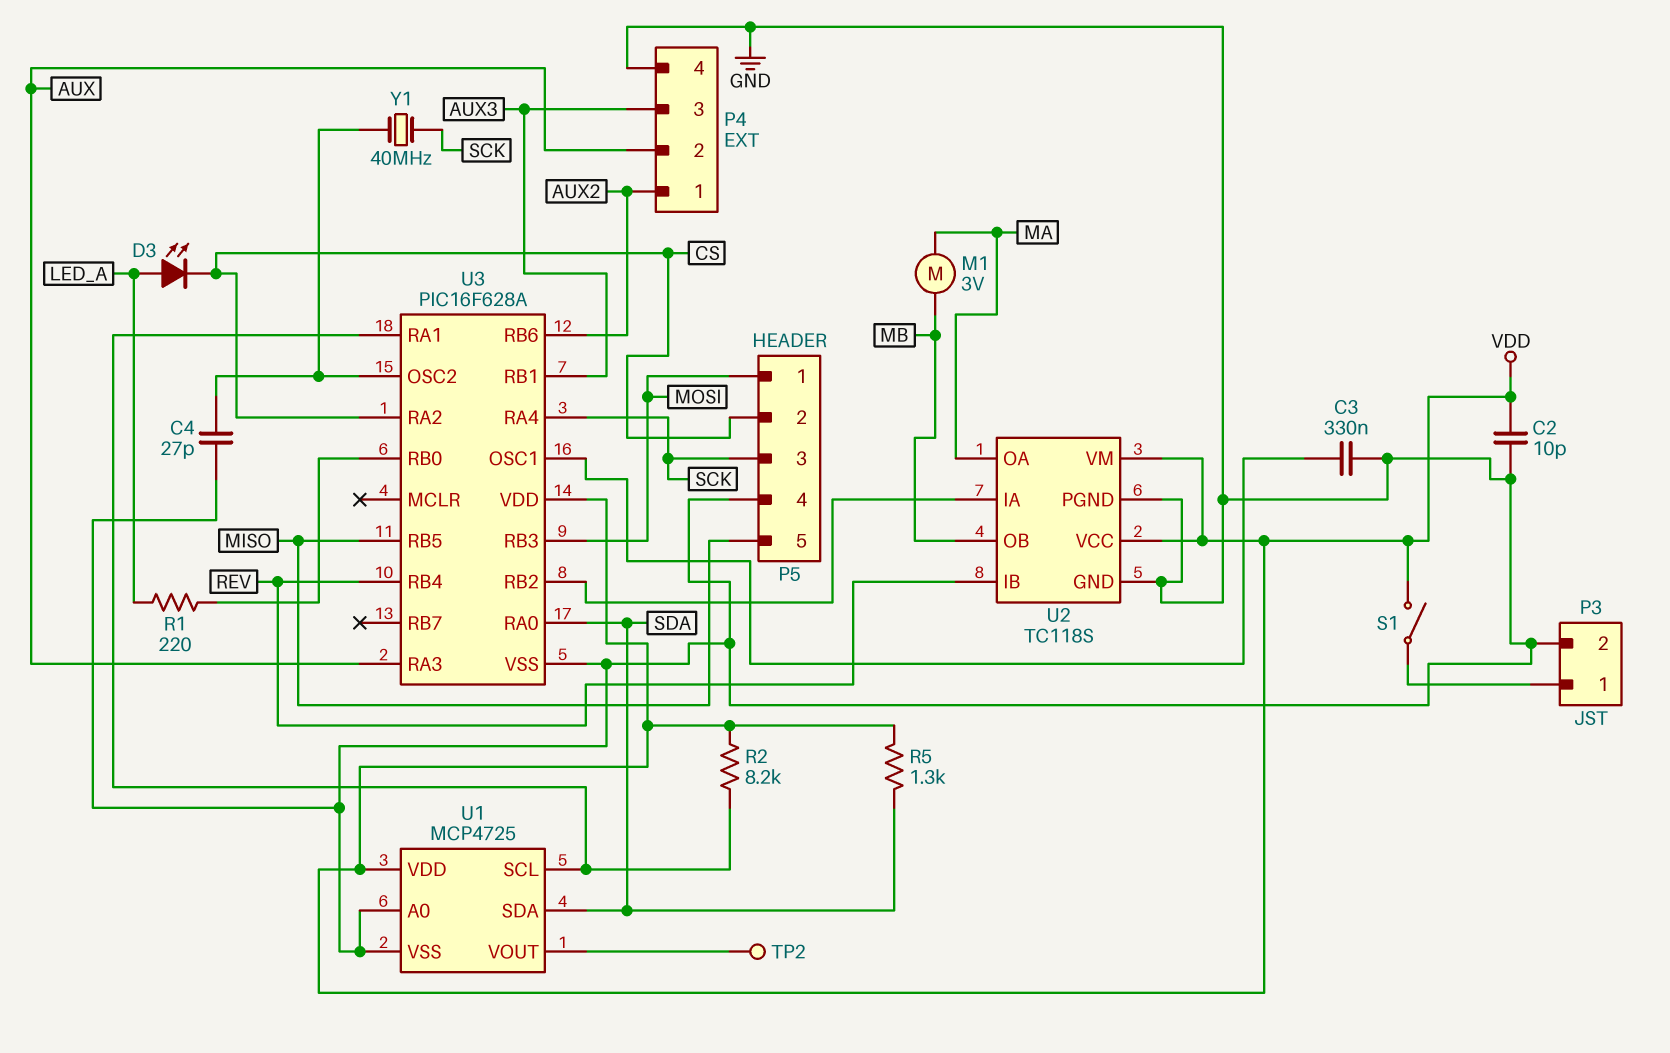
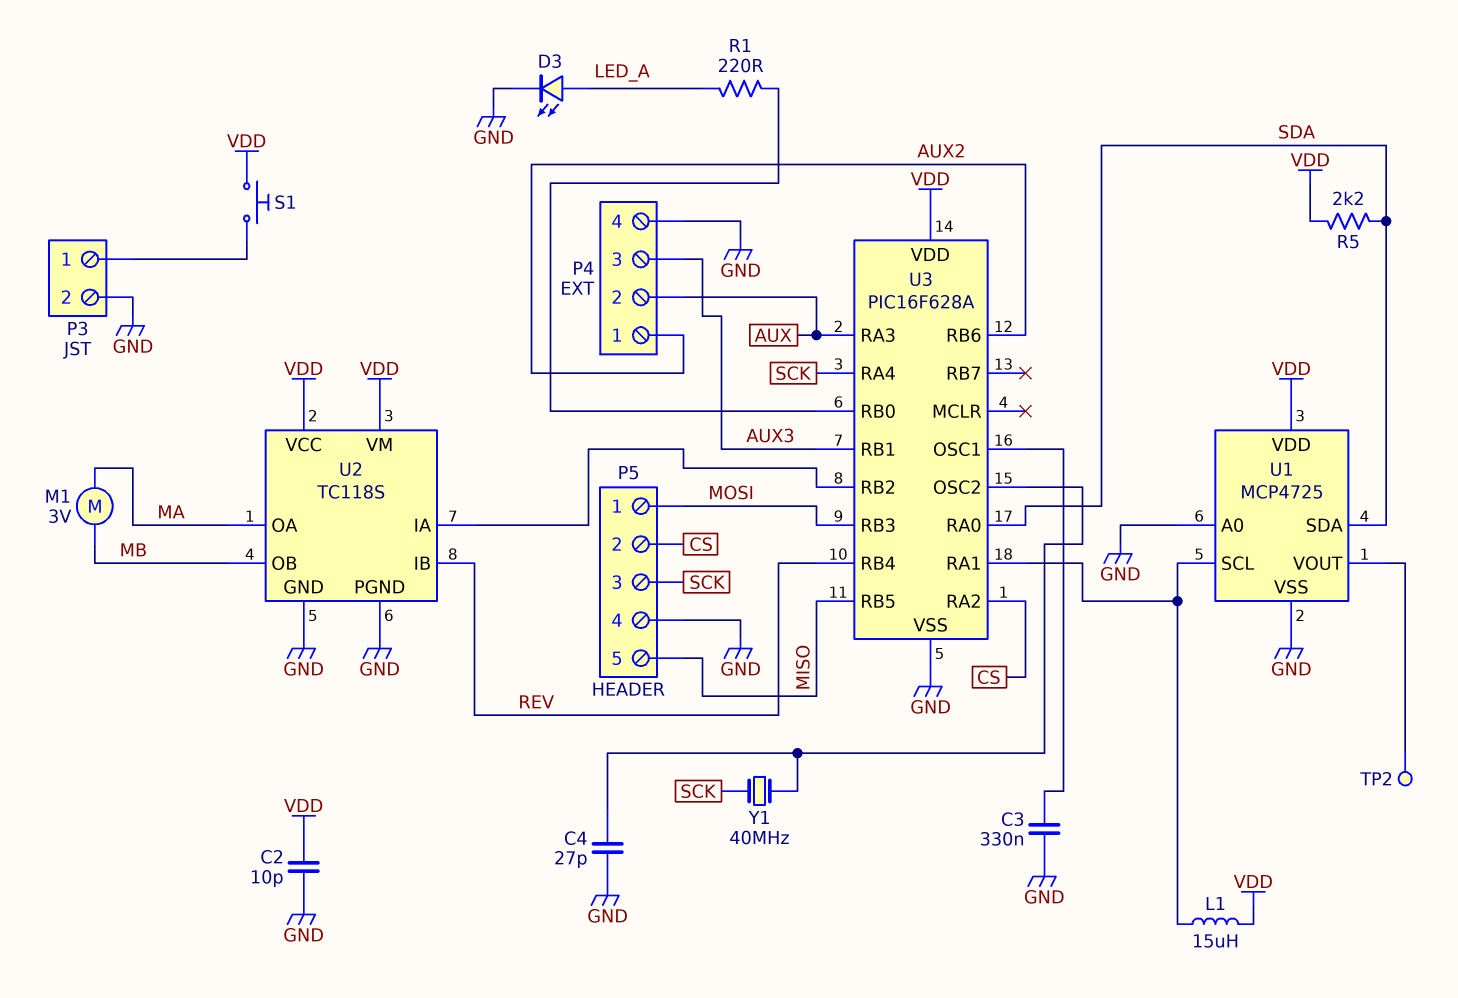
D3: LED (A LED_A, K CS) -> LED (A LED_A, K GND)
L1: none -> 15uH (U1/SCL, VDD)
R2: 8.2k (U1/SCL, VDD) -> none
R5: 1.3k (SDA, VDD) -> 2.2k (SDA, VDD)
S1: switch (P3/1, VDD) -> button (P3/1, VDD)

